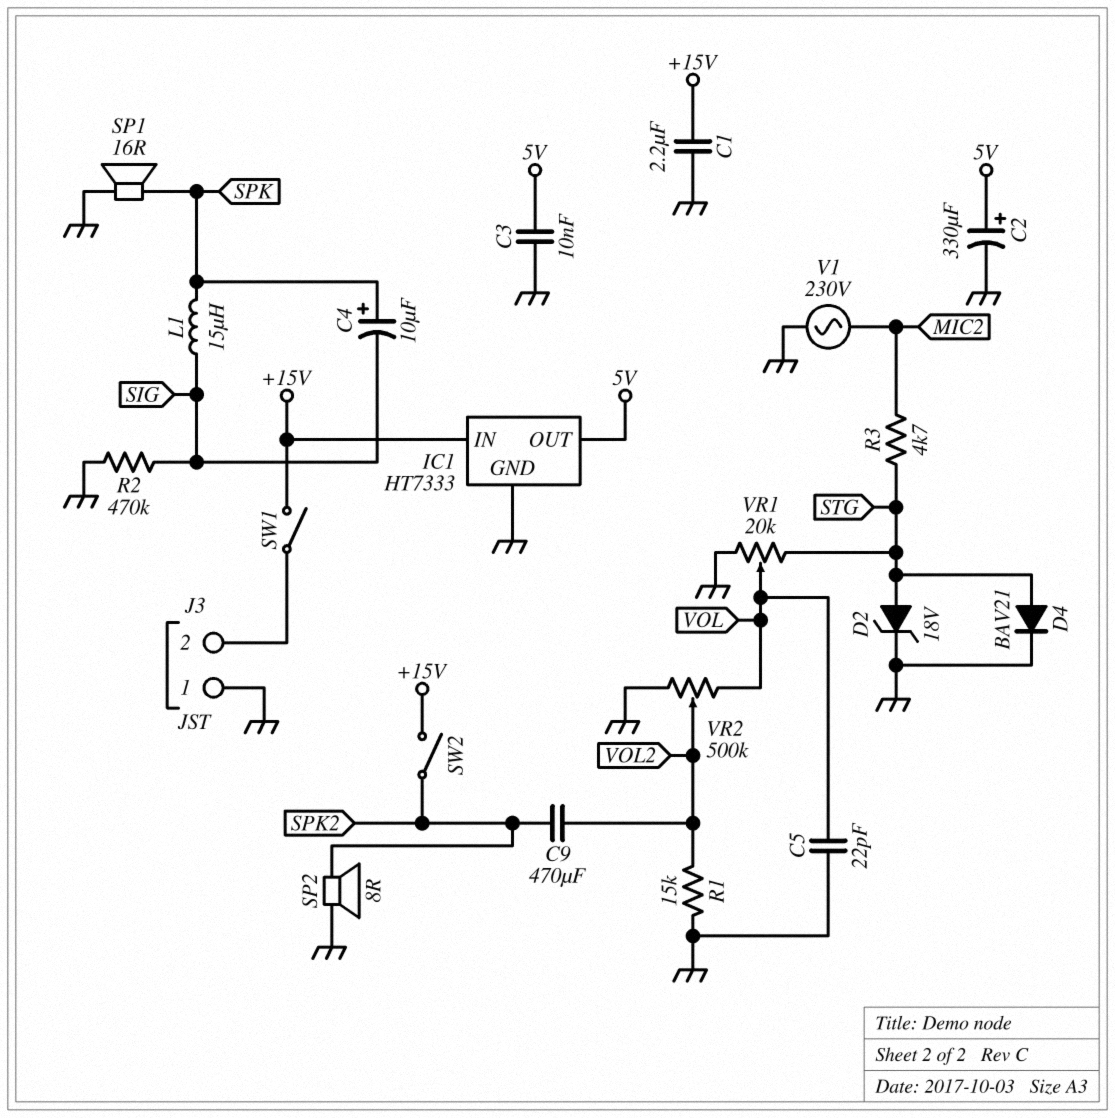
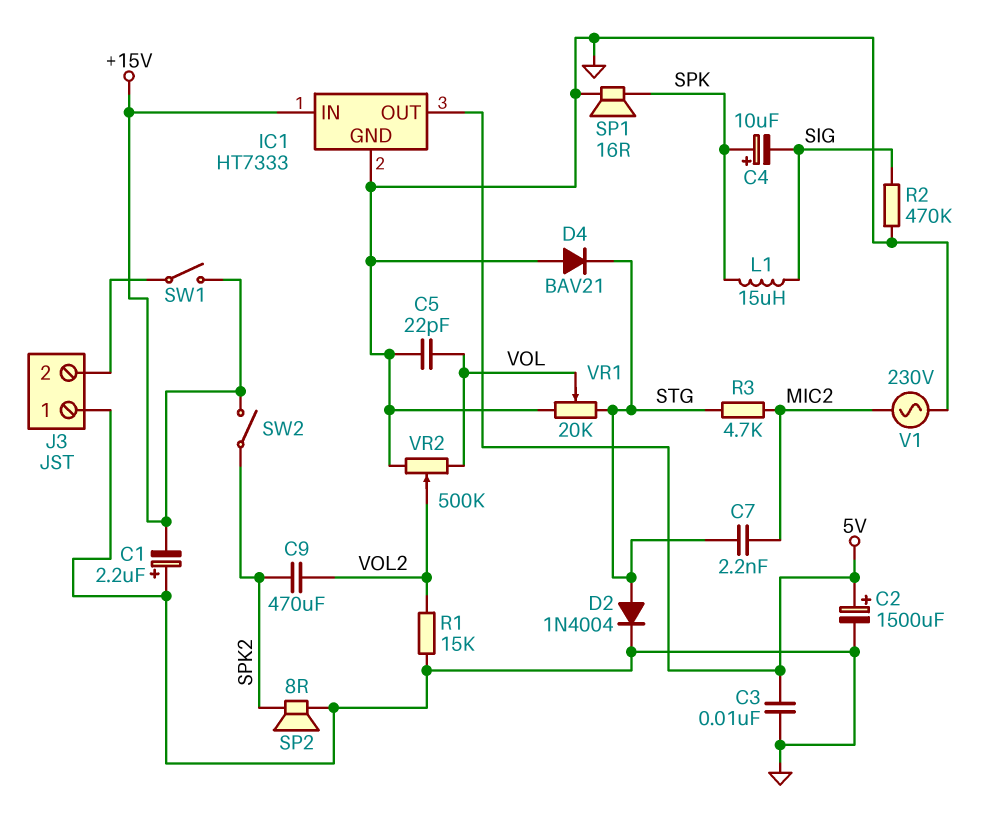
C1: 2.2uF (+15V, GND) -> 2.2uF (plus GND, minus +15V)
C2: 330uF (plus 5V, minus GND) -> 1500uF (plus 5V, minus GND)
C7: none -> 2.2nF (MIC2, STG)
D2: zener 18V (A STG, K GND) -> diode 1N4004 (A STG, K GND)
D4: diode BAV21 (A STG, K GND) -> diode BAV21 (A GND, K STG)

